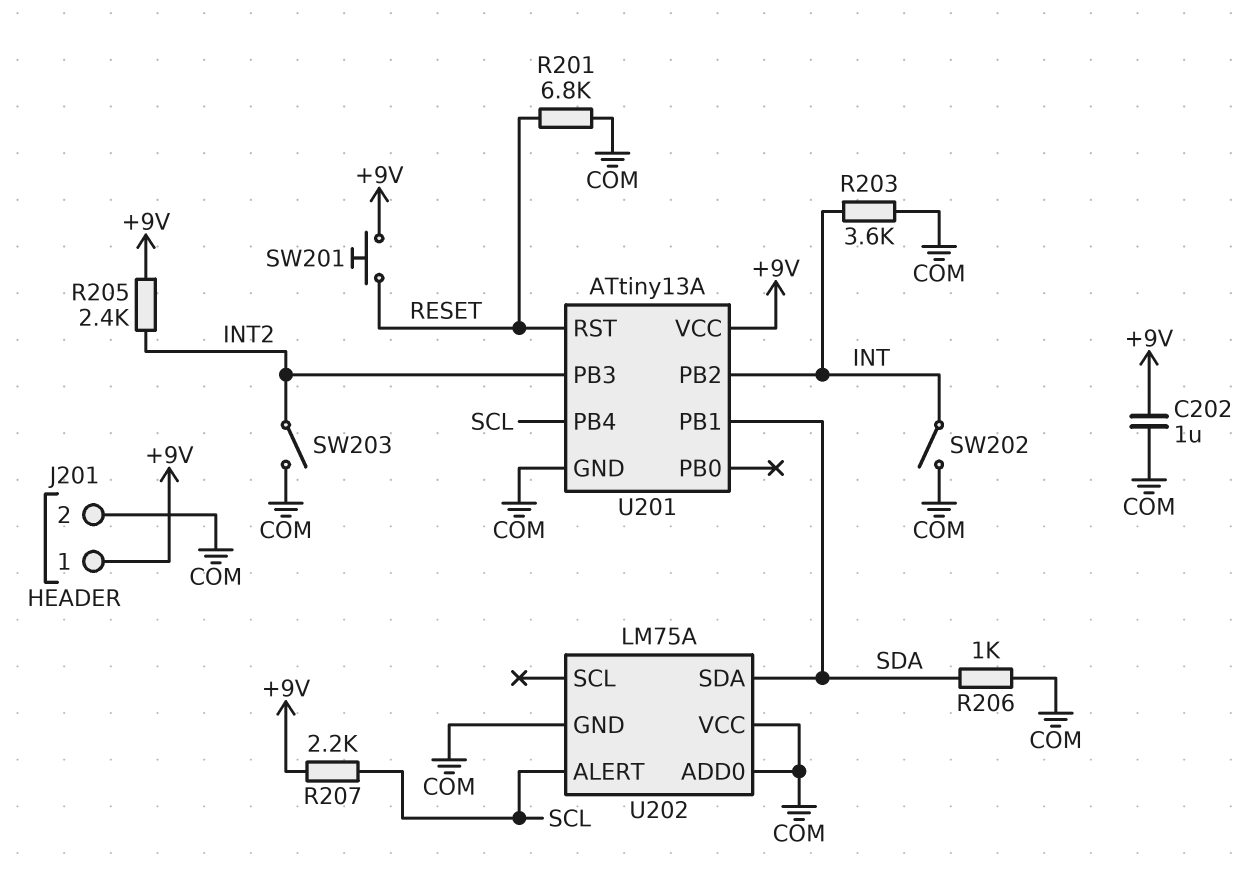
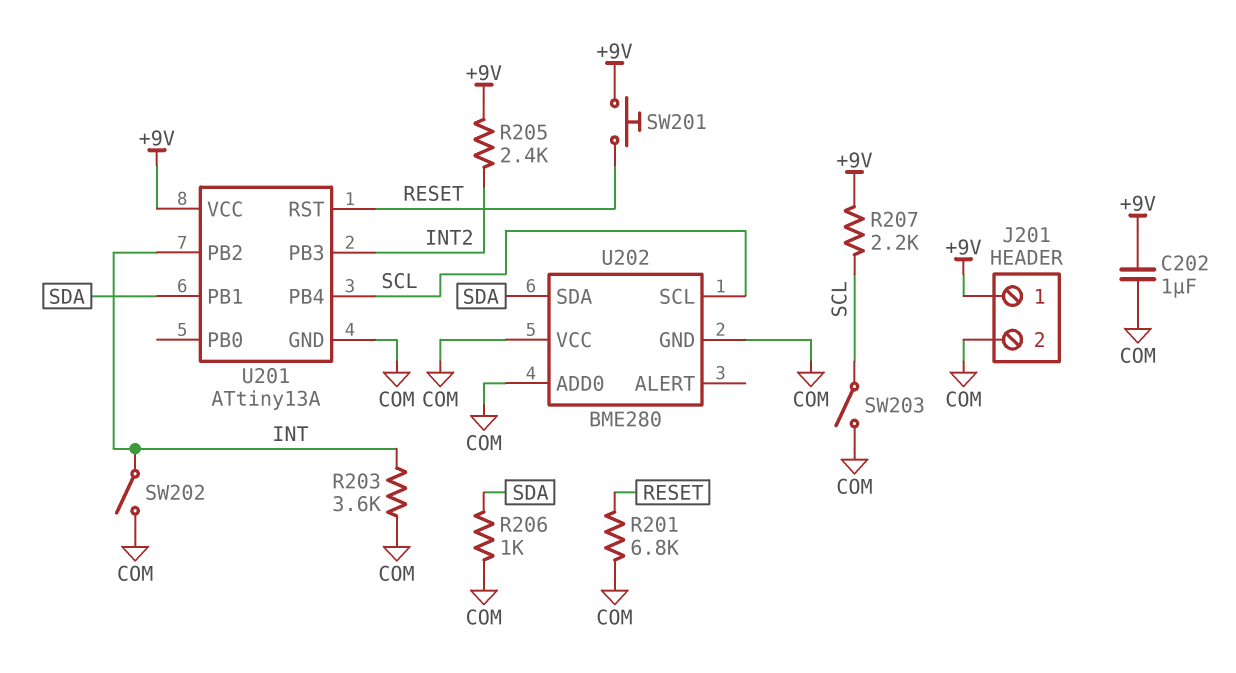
SW203: switch (COM, INT2) -> switch (COM, SCL)
U202: LM75A -> BME280
U202 pin ALERT: SCL -> none
U202 pin SCL: none -> SCL

